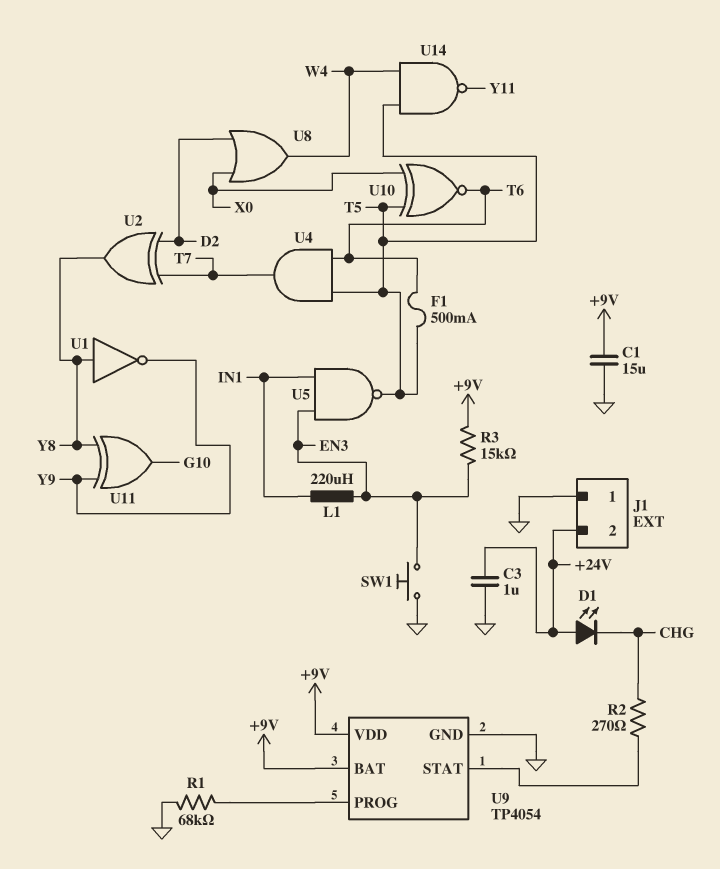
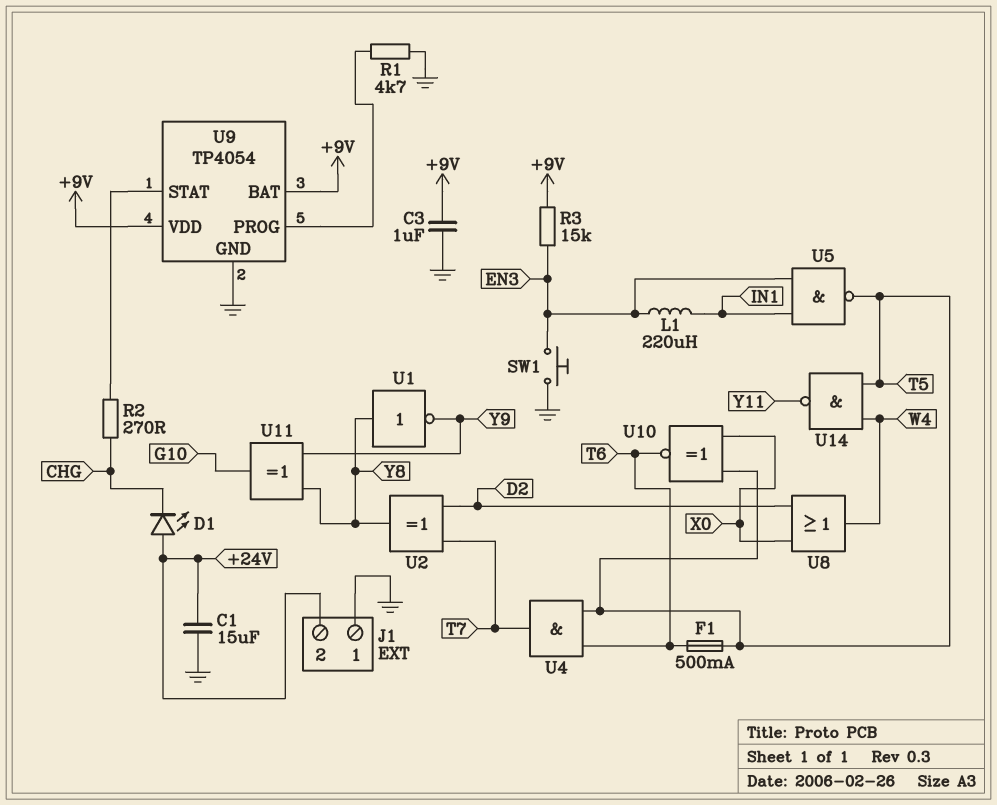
C1: 15uF (+9V, GND) -> 15uF (+24V, GND)
C3: 1uF (+24V, GND) -> 1uF (+9V, GND)
R1: 68k (GND, U9/PROG) -> 4.7k (GND, U9/PROG)

